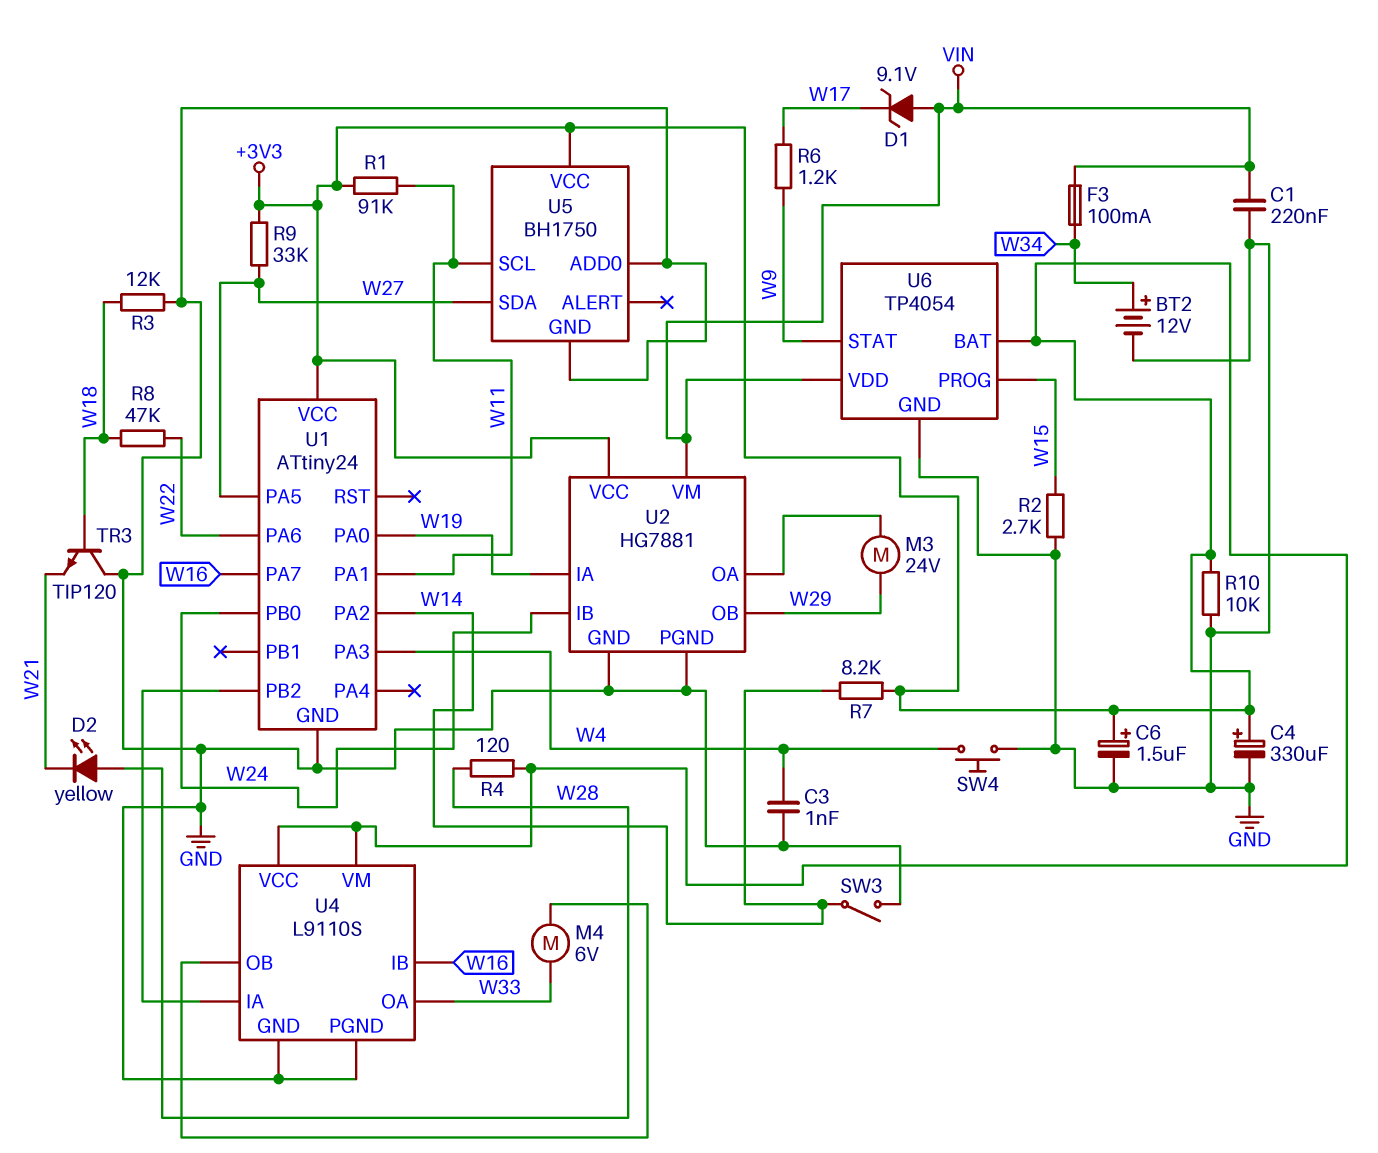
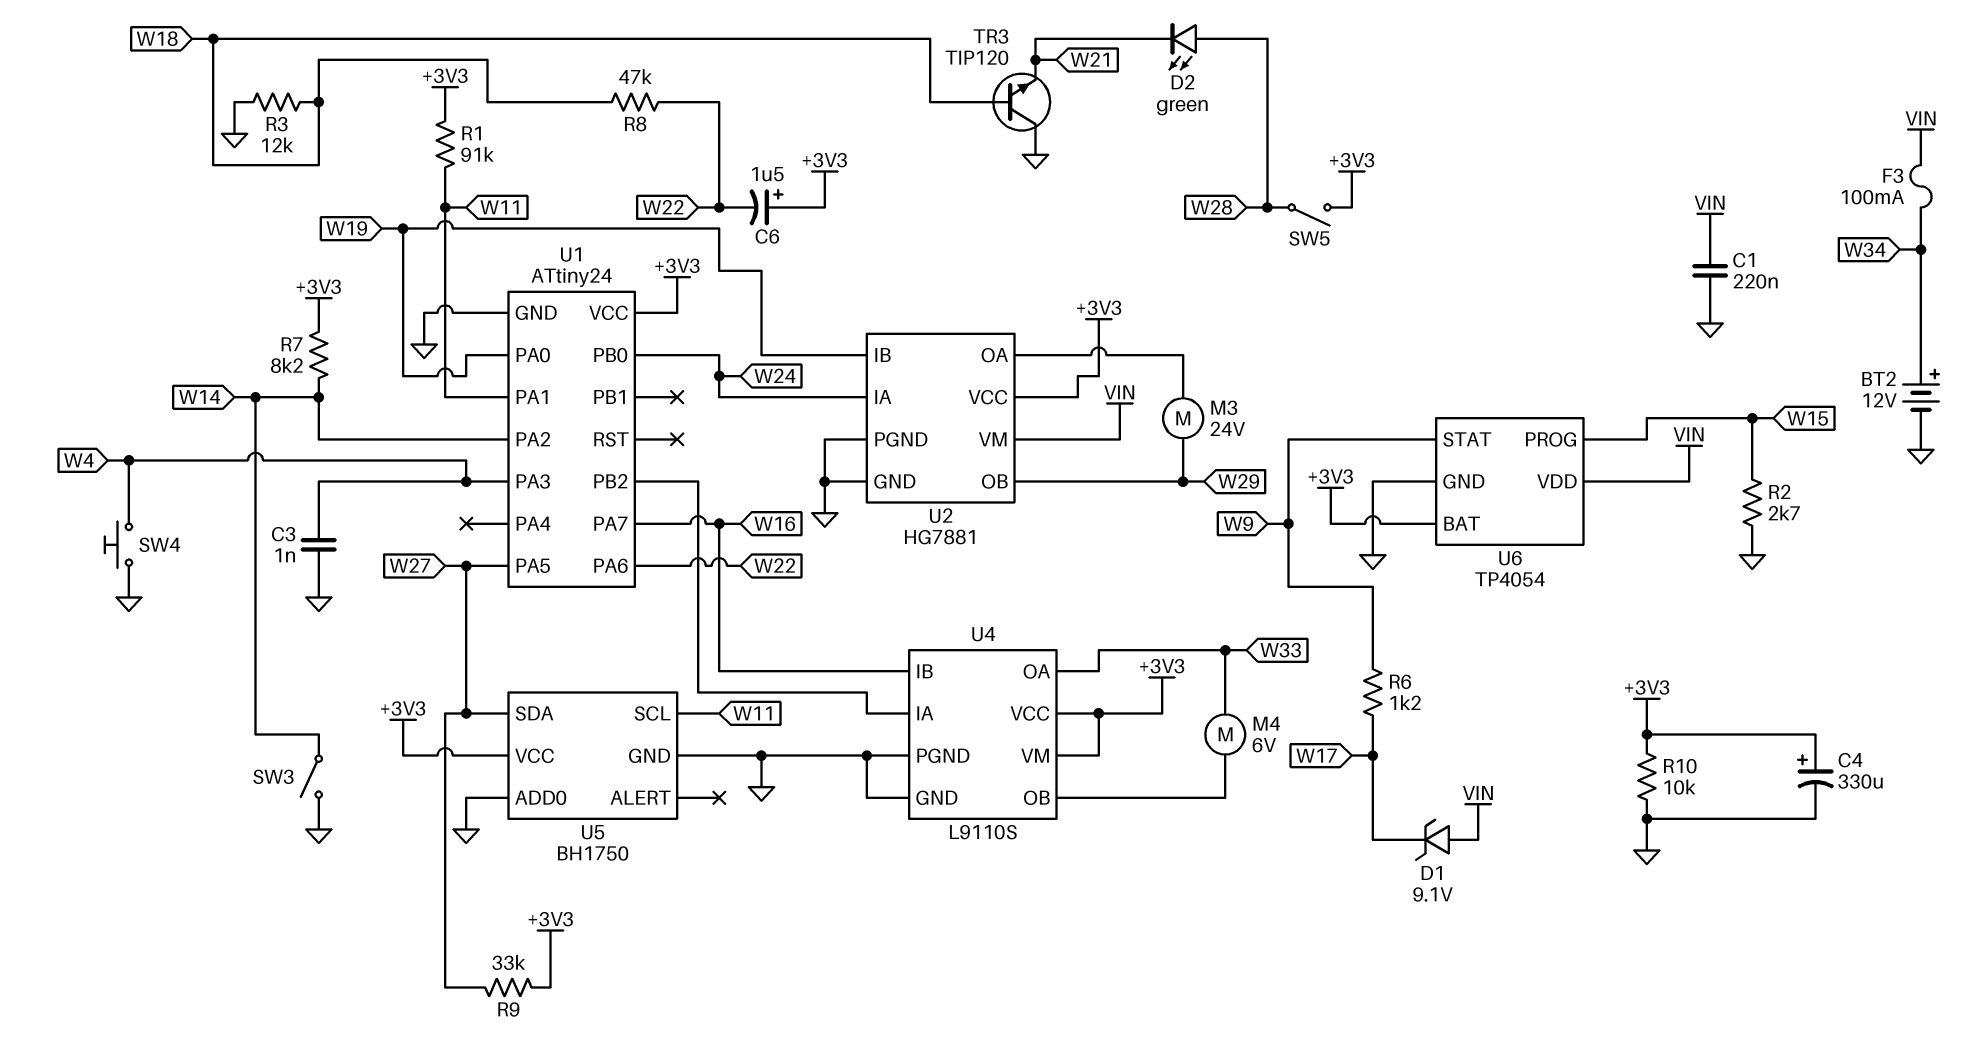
C6: 1.5uF (plus +3V3, minus GND) -> 1.5uF (plus +3V3, minus W22)
D2: LED yellow (A W28, K W21) -> LED green (A W28, K W21)
R4: 120 (+3V3, W28) -> none
SW5: none -> switch (+3V3, W28)
U2 pin IA: W19 -> W24
U2 pin IB: W24 -> W19

